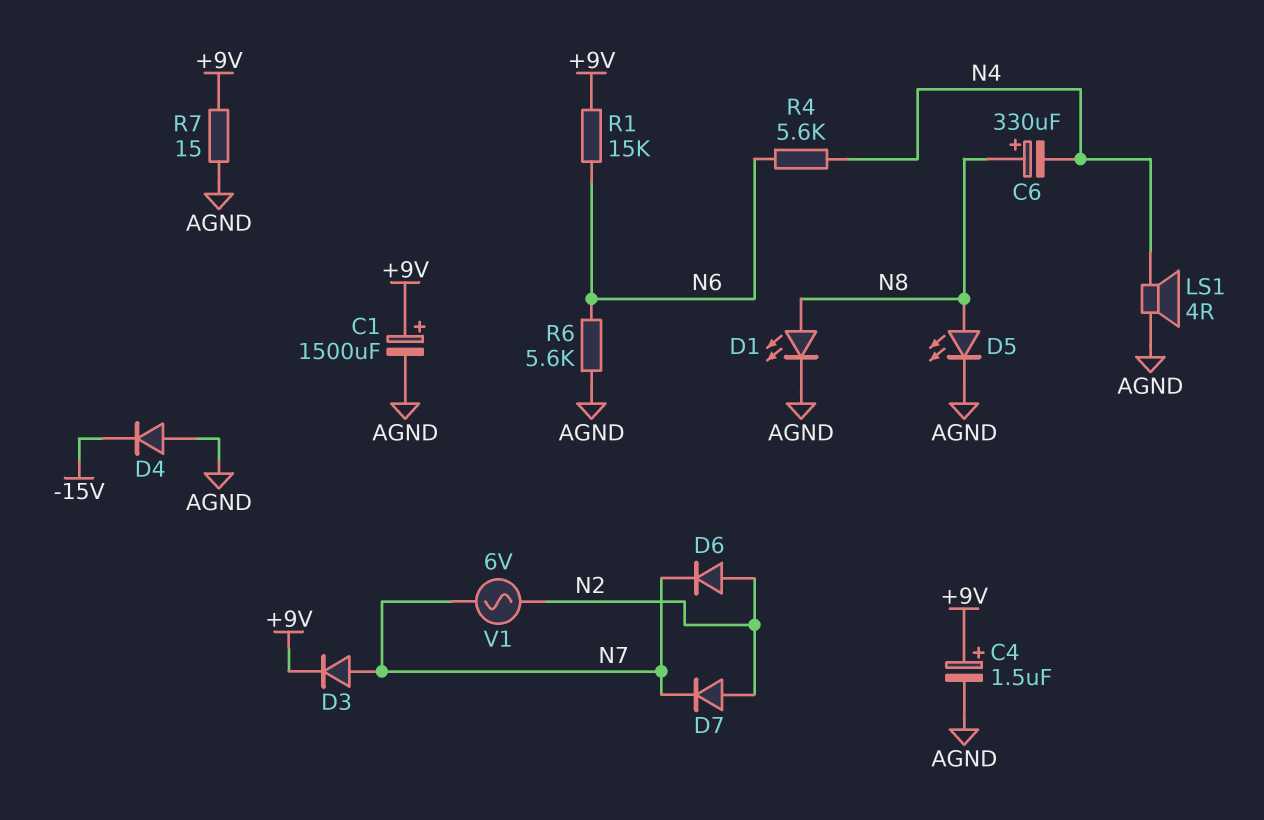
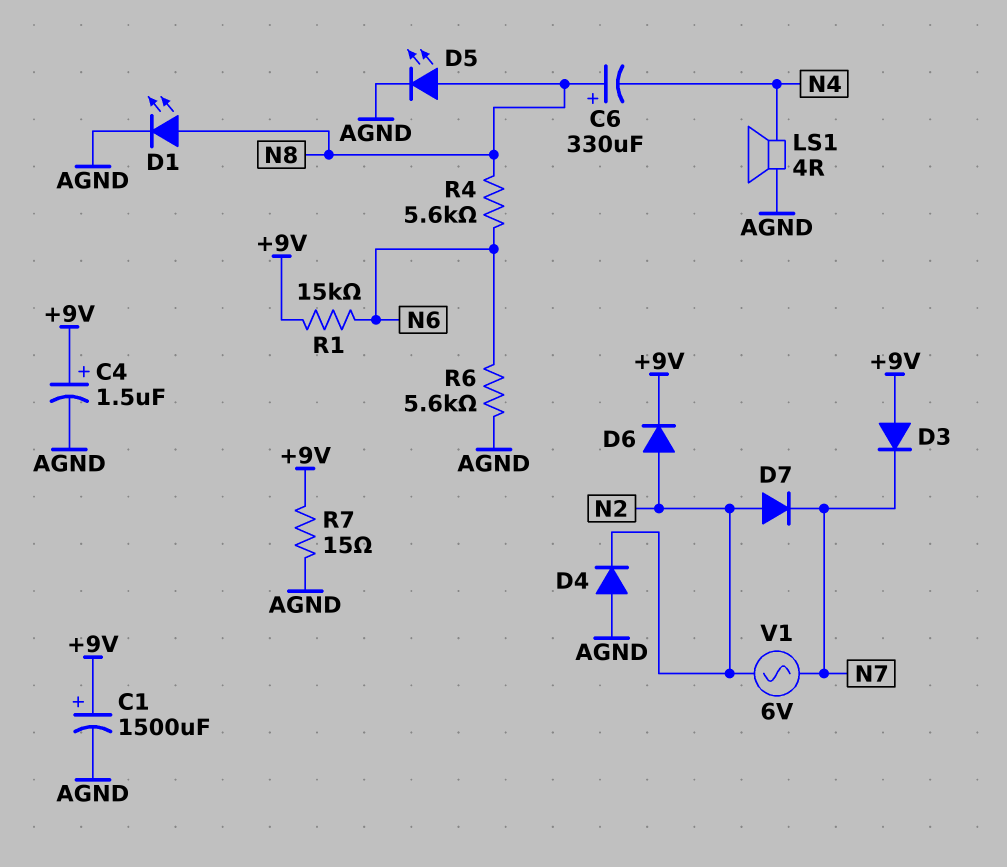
D3: diode (A N7, K +9V) -> diode (A +9V, K N7)
D4: diode (A AGND, K -15V) -> diode (A AGND, K N2)
D6: diode (A N2, K N7) -> diode (A N2, K +9V)
R4: 5.6k (N4, N6) -> 5.6k (N6, N8)

